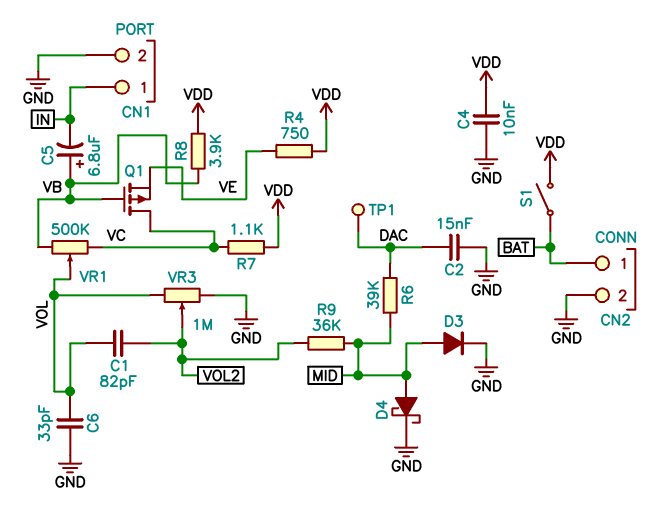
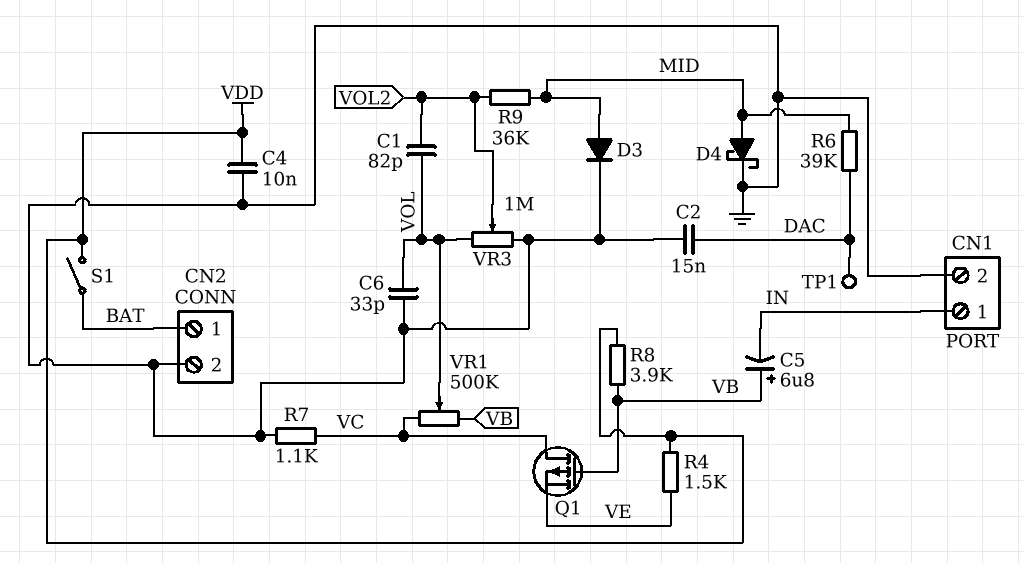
R4: 750 (VDD, VE) -> 1.5k (VDD, VE)
R7: 1.1k (VC, VDD) -> 1.1k (GND, VC)

